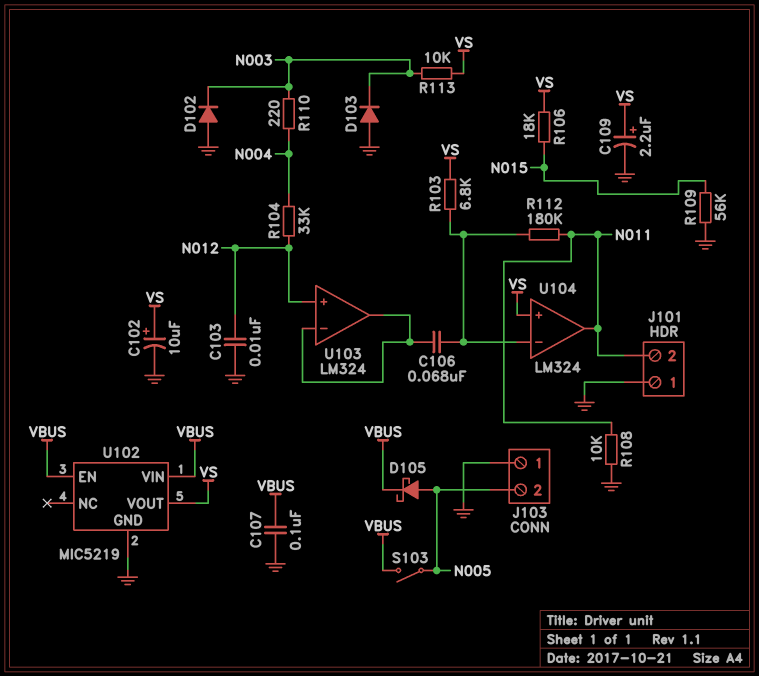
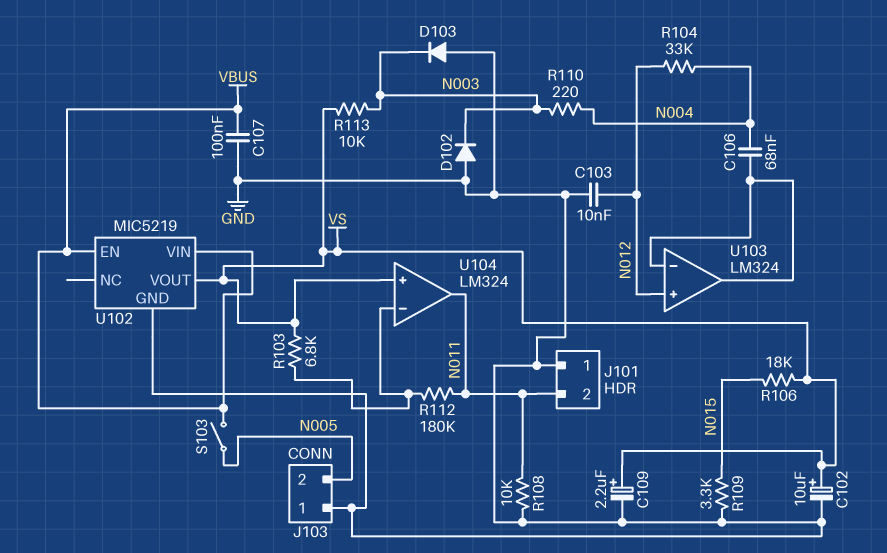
C106: 68nF (U103/in-, U104/in-) -> 68nF (N004, U103/in-)
D105: schottky (A N005, K VBUS) -> none
R109: 56k (GND, N015) -> 3.3k (GND, N015)

